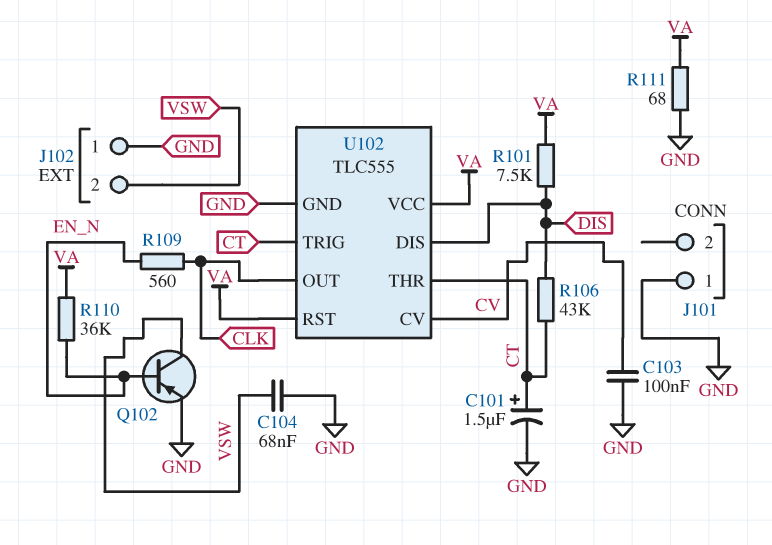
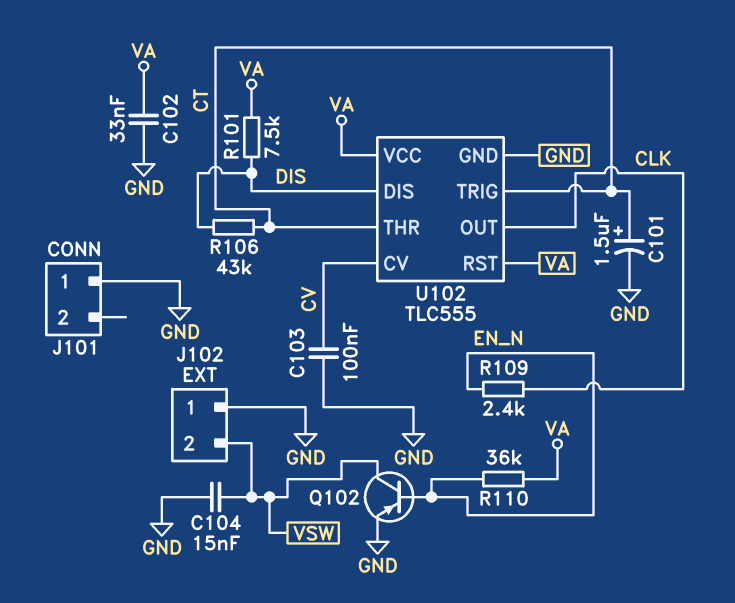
C102: none -> 33nF (GND, VA)
C104: 68nF (GND, VSW) -> 15nF (GND, VSW)
R109: 560 (CLK, EN_N) -> 2.4k (CLK, EN_N)
R111: 68 (GND, VA) -> none

